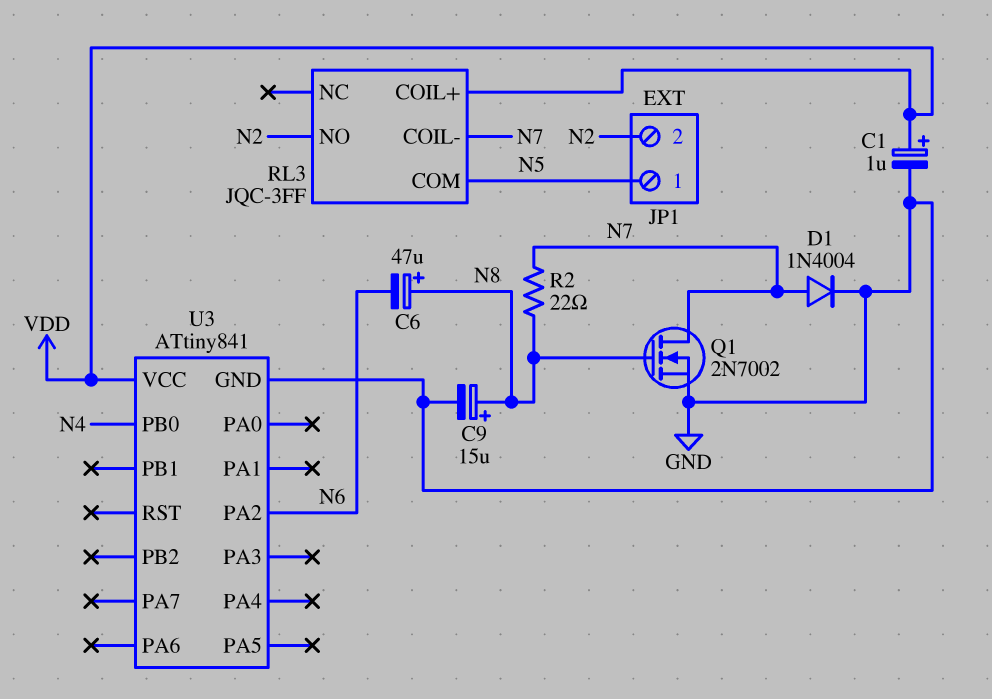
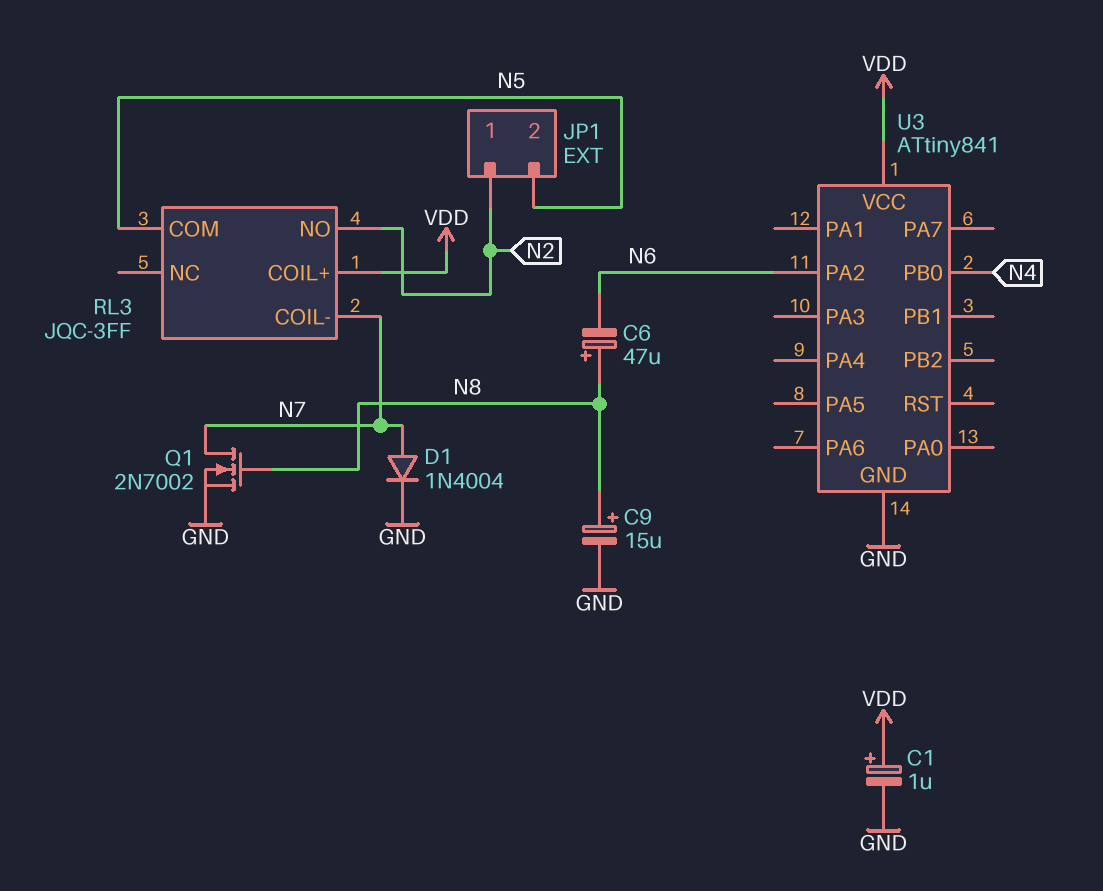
JP1 pin 1: N5 -> N2
JP1 pin 2: N2 -> N5
R2: 22 (N7, N8) -> none

